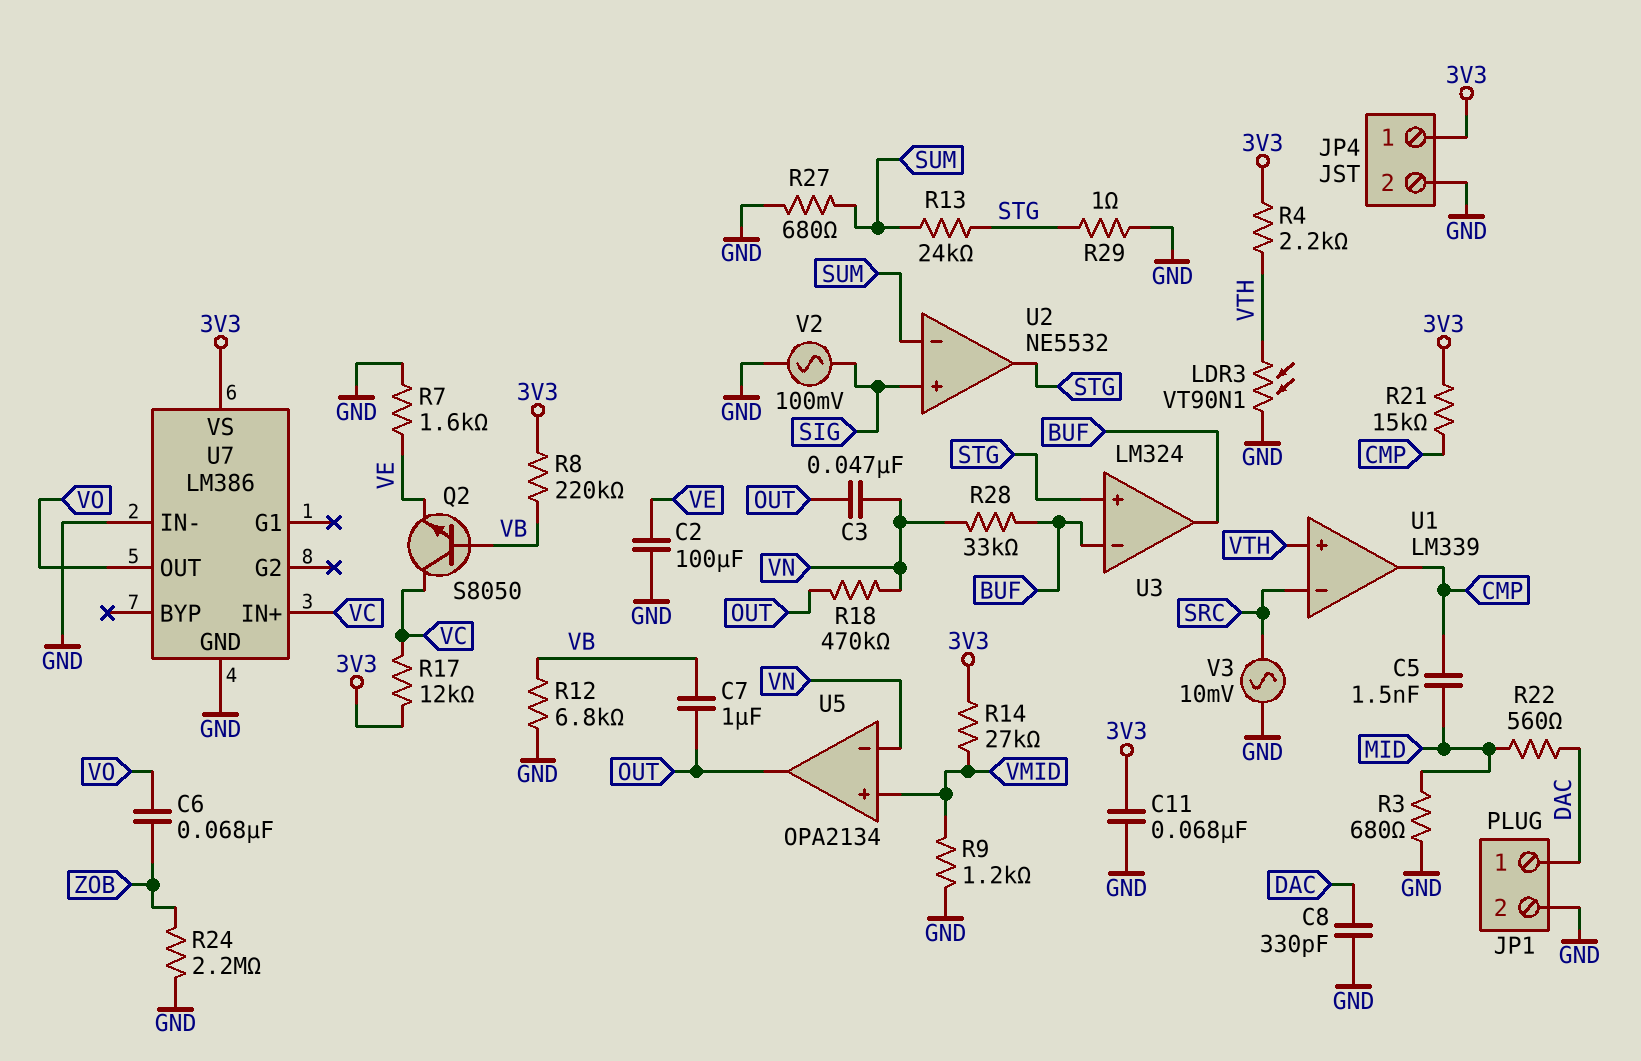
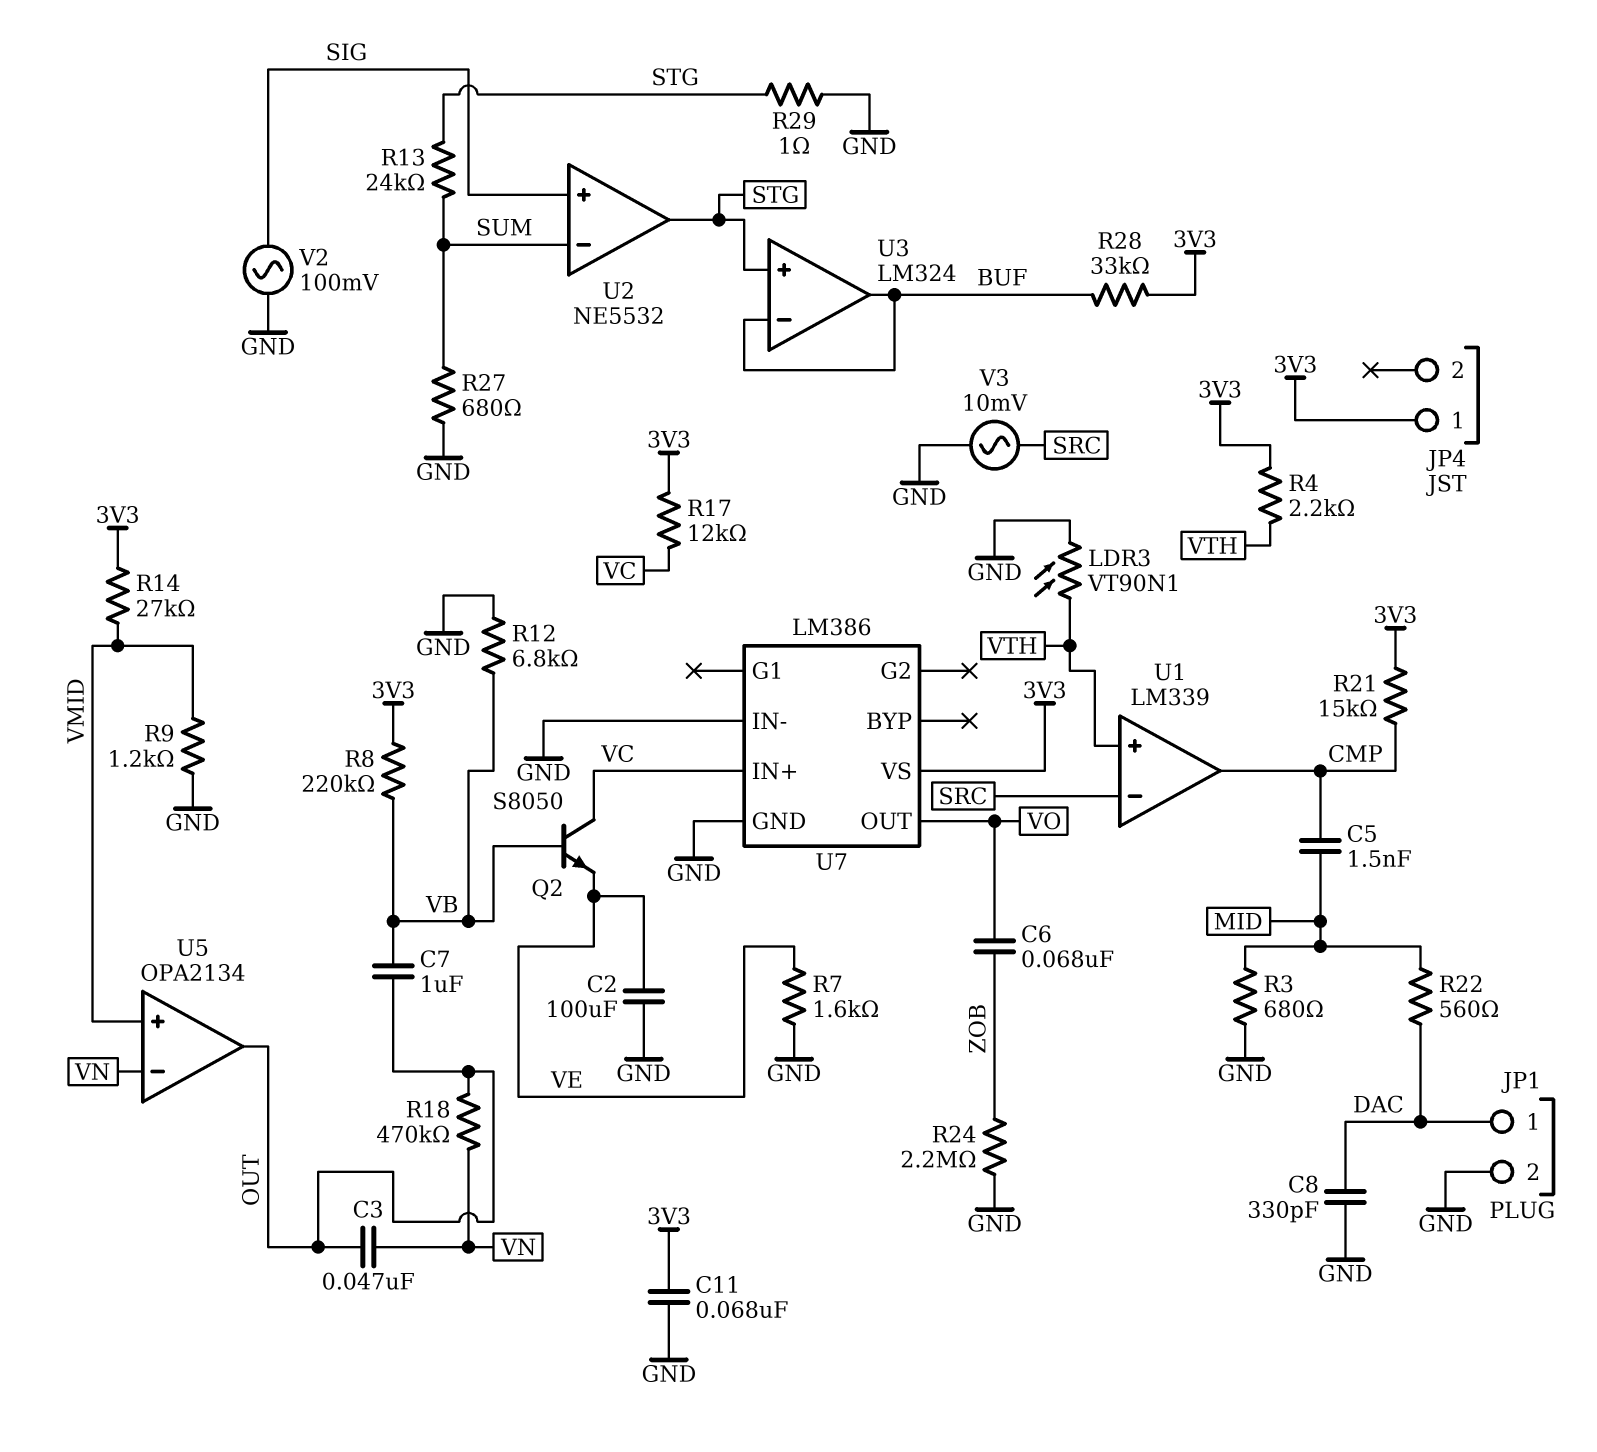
JP4 pin 2: GND -> none
R28: 33k (BUF, VN) -> 33k (3V3, BUF)

